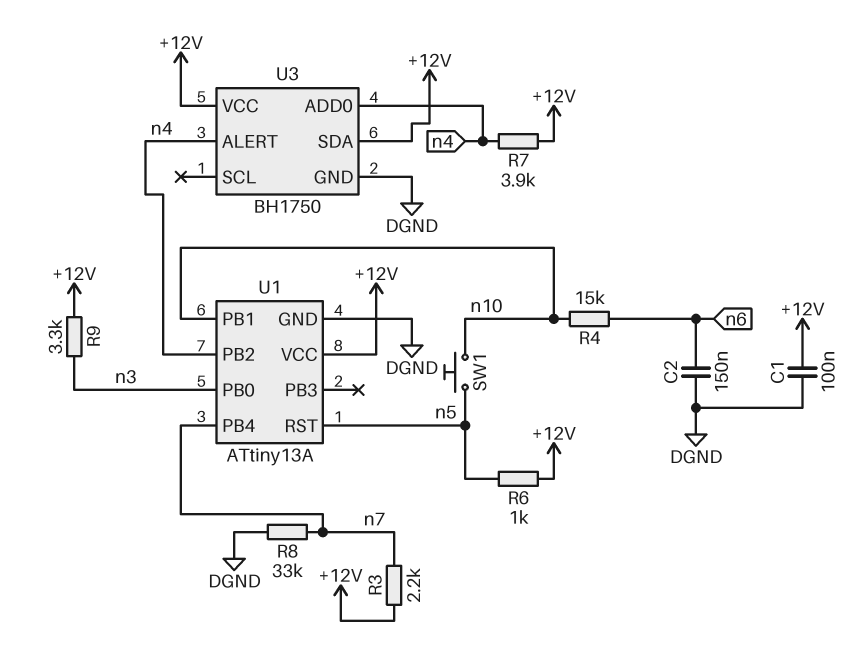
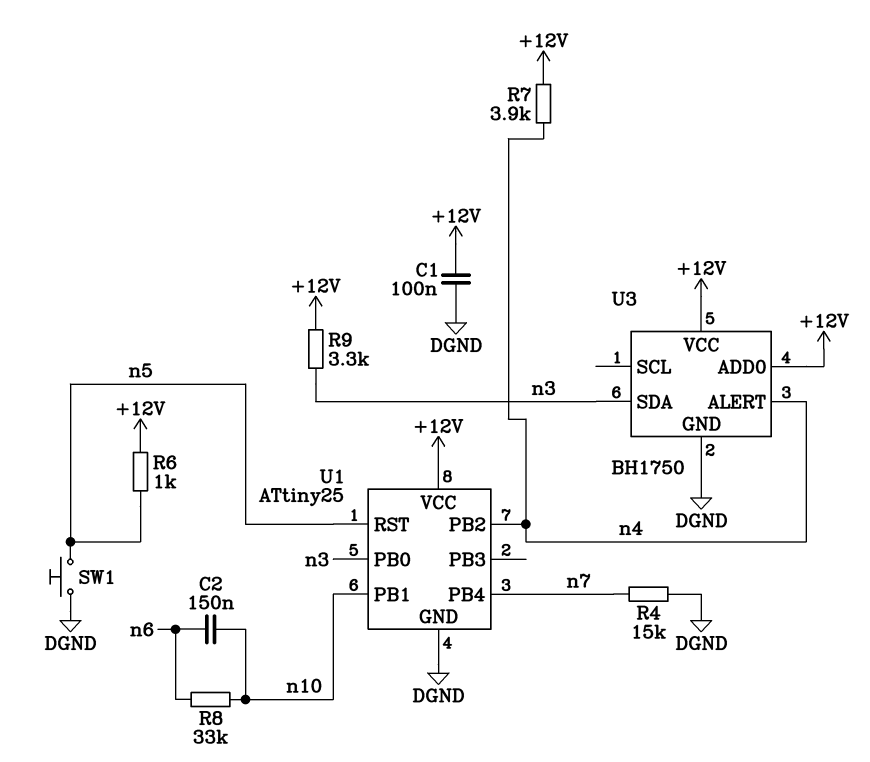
C2: 150nF (DGND, n6) -> 150nF (n6, n10)
R3: 2.2k (+12V, n7) -> none
R4: 15k (n6, n10) -> 15k (DGND, n7)
R8: 33k (DGND, n7) -> 33k (n6, n10)
SW1: button (n5, n10) -> button (DGND, n5)
U1: ATtiny13A -> ATtiny25
U3 pin ADD0: n4 -> +12V
U3 pin SDA: +12V -> n3

